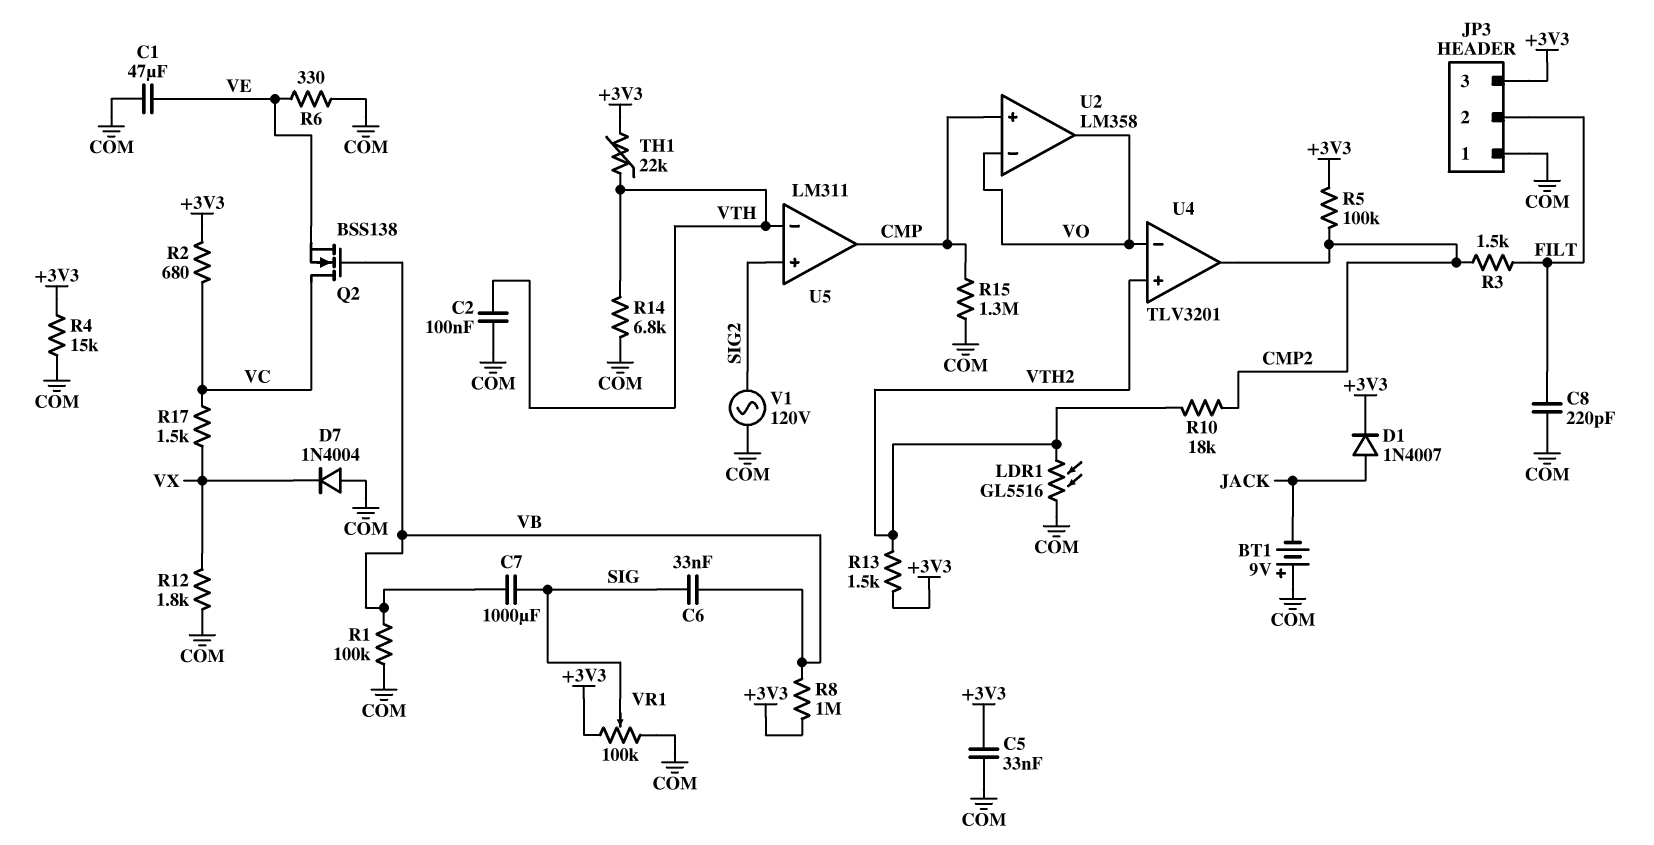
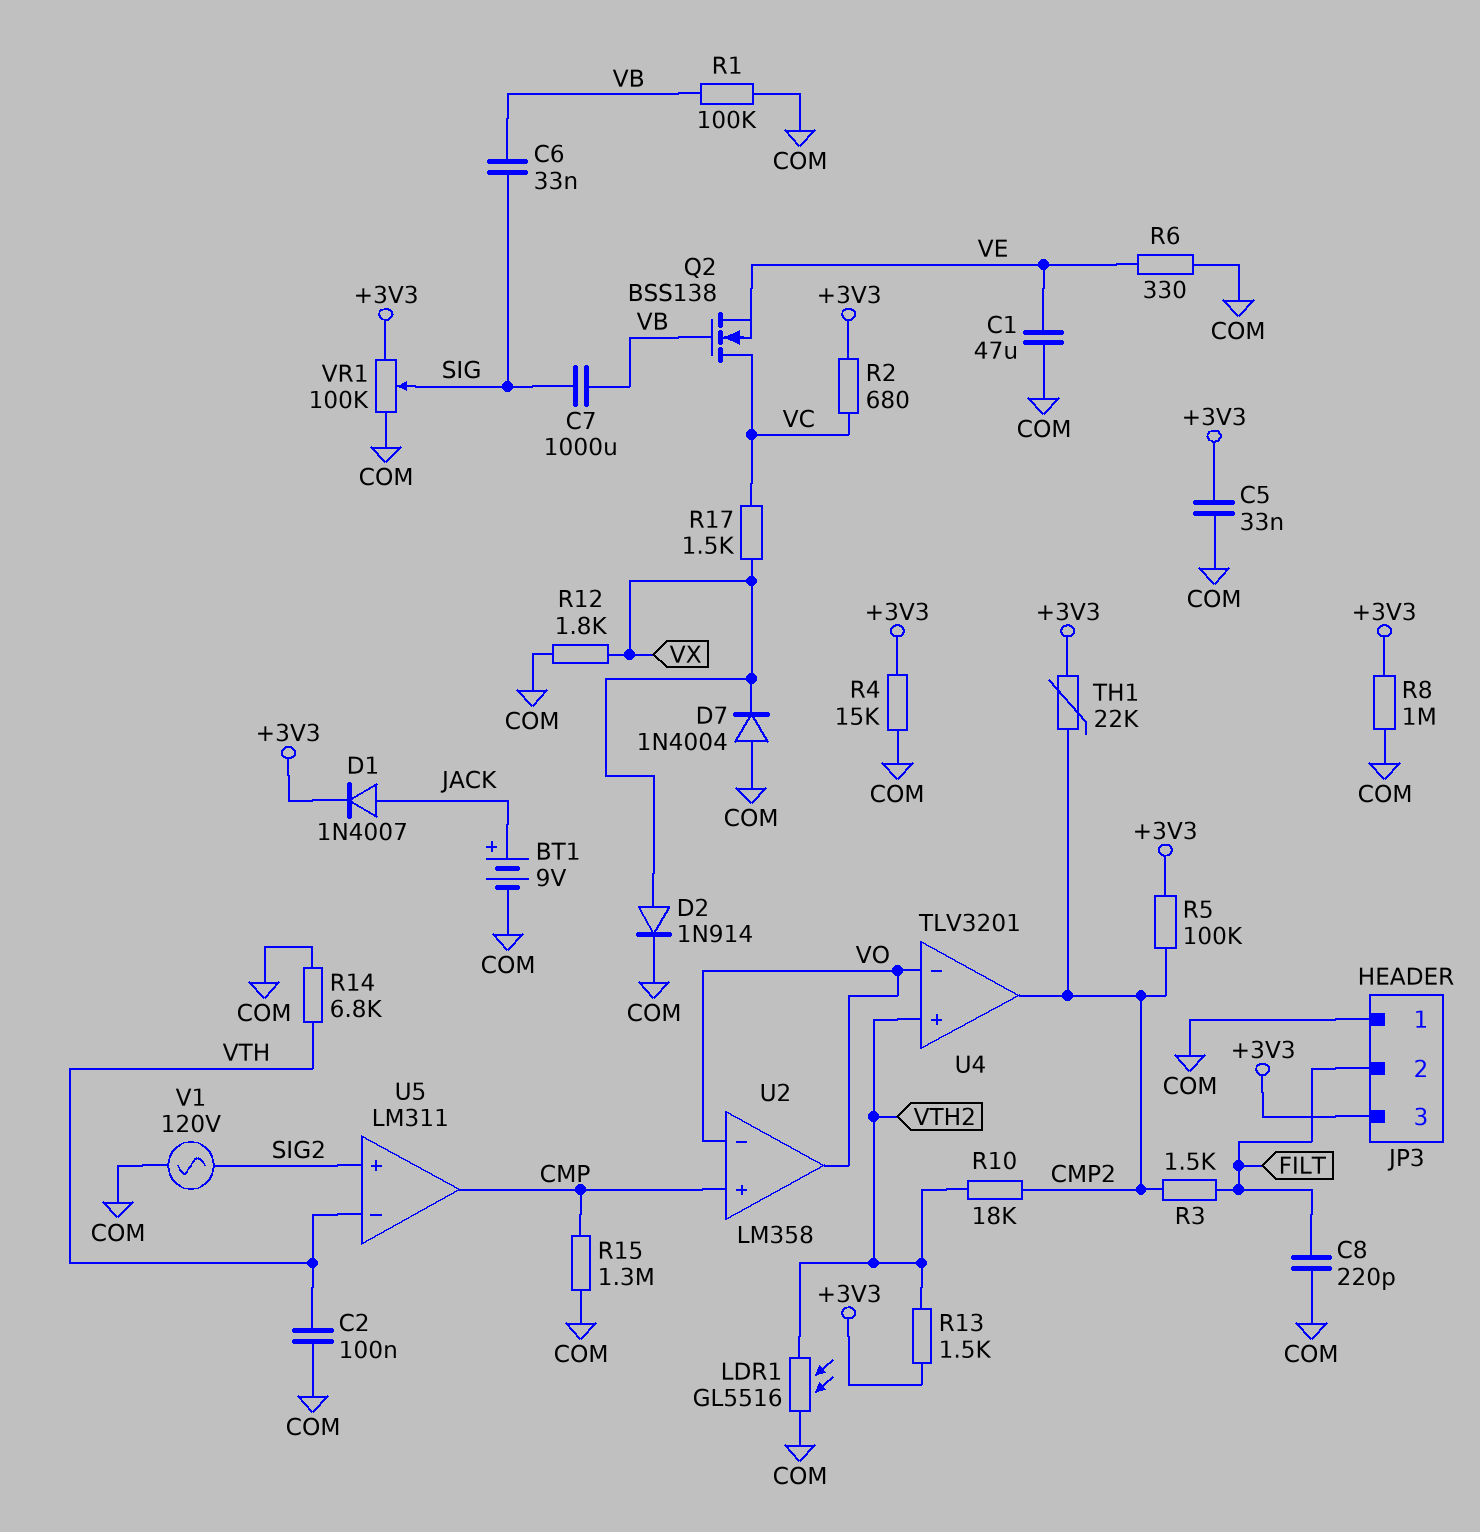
BT1: 9V (plus COM, minus JACK) -> 9V (plus JACK, minus COM)
D2: none -> diode 1N914 (A VX, K COM)
R8: 1M (+3V3, VB) -> 1M (+3V3, COM)
TH1: 22k (+3V3, VTH) -> 22k (+3V3, CMP2)

